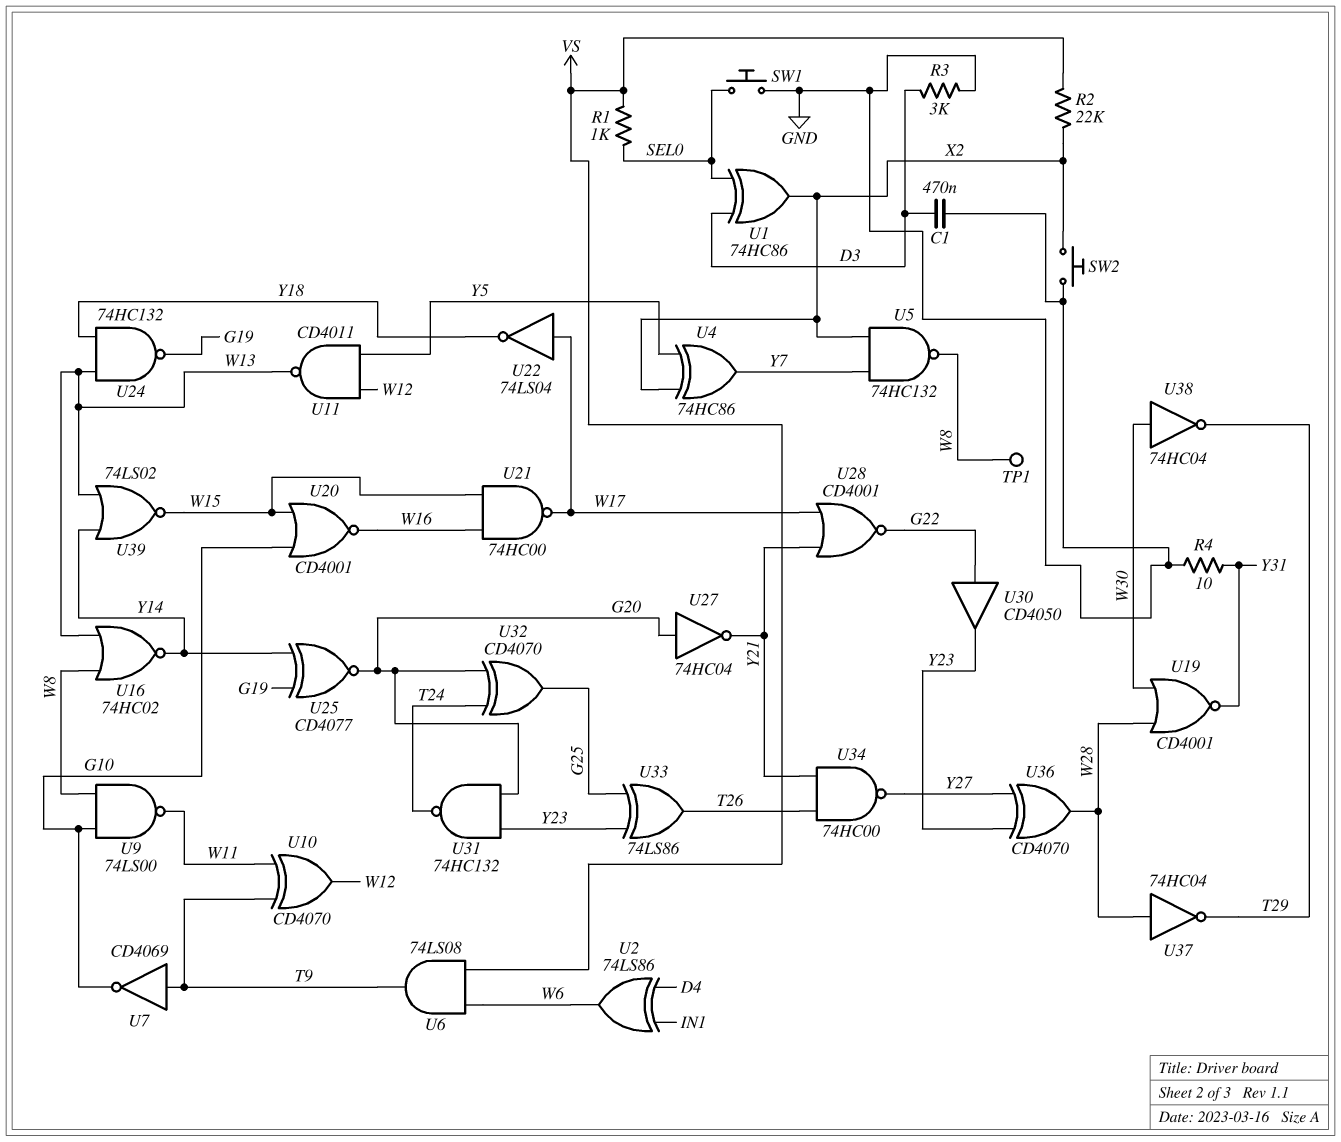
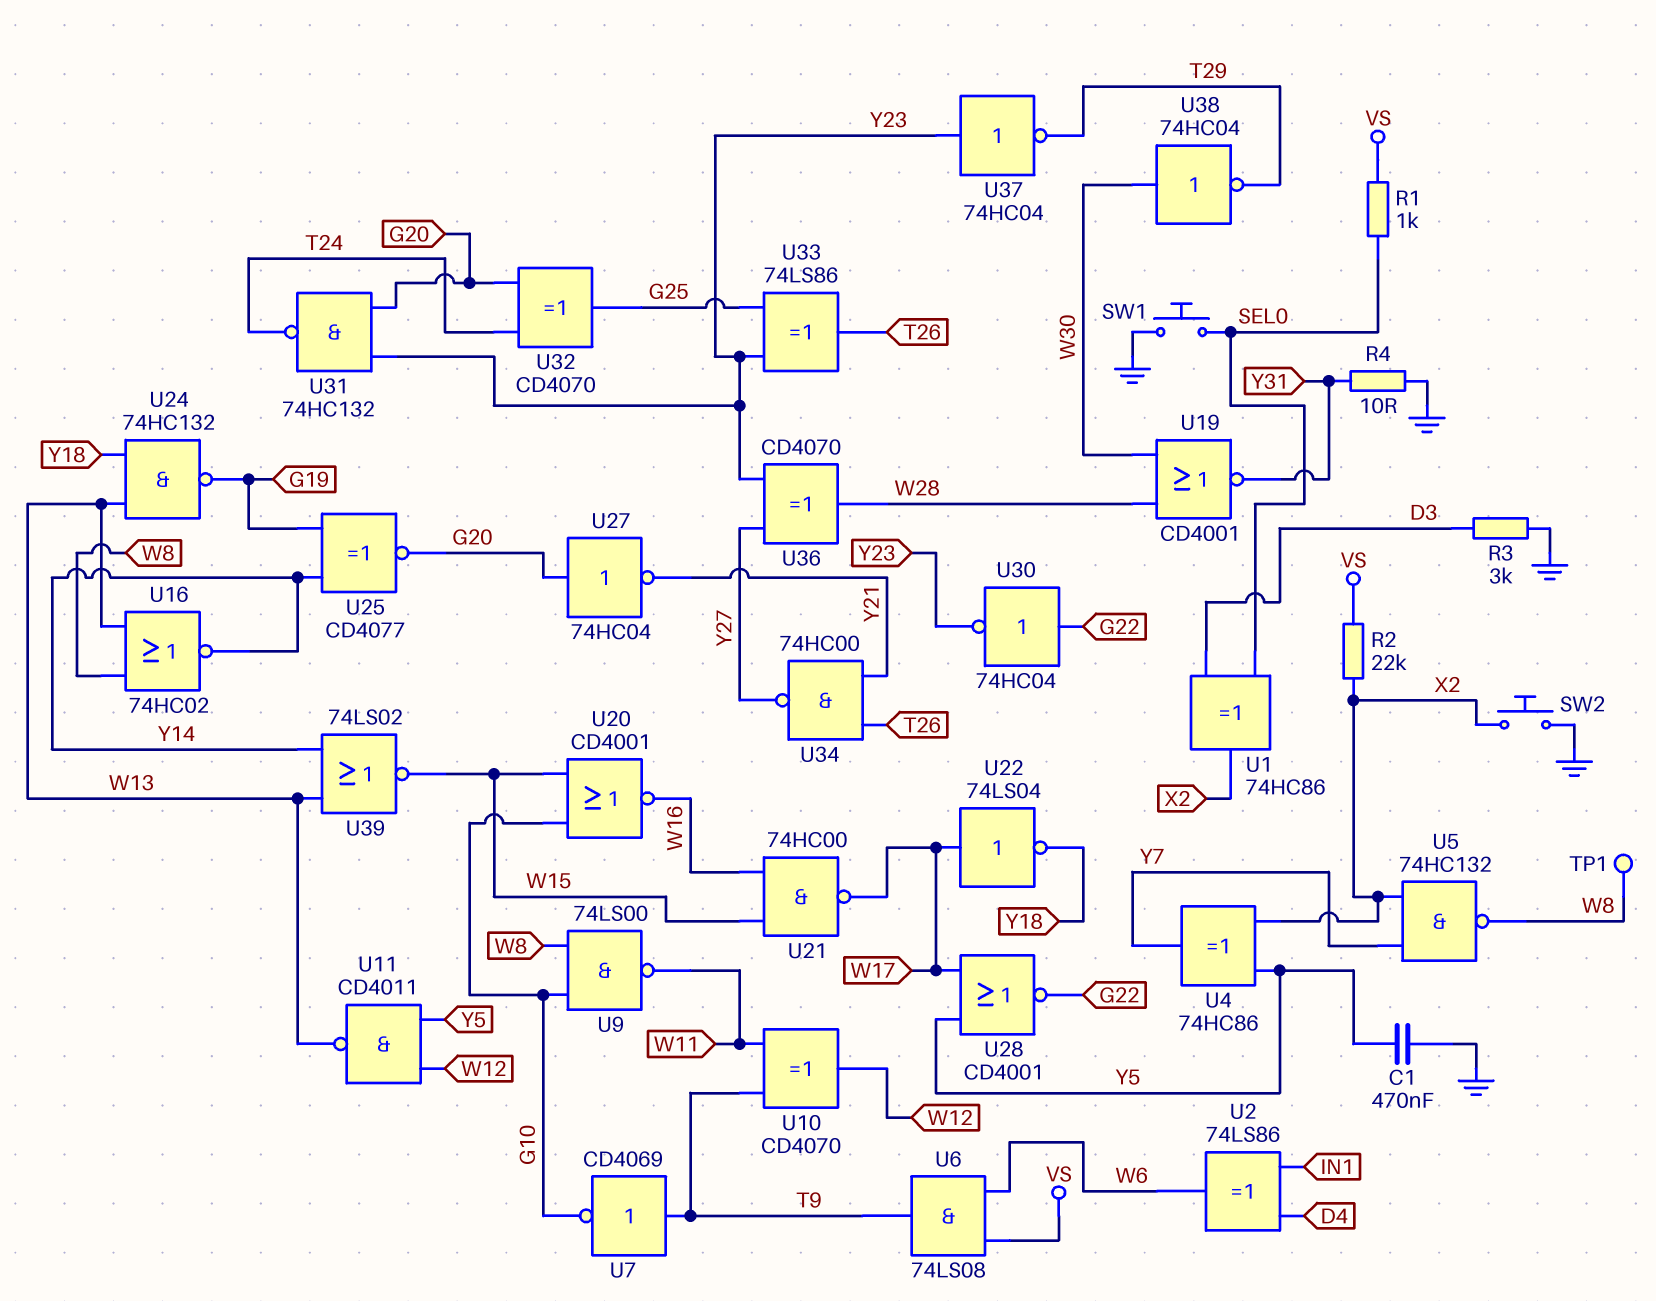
C1: 470nF (D3, GND) -> 470nF (GND, Y5)
U28: NOR CD4001 (in W17, in Y21, out G22) -> NOR CD4001 (in W17, in Y5, out G22)
U30: buffer CD4050 (in G22, out Y23) -> NOT 74HC04 (in G22, out Y23)
U37: NOT 74HC04 (in W28, out T29) -> NOT 74HC04 (in Y23, out T29)

